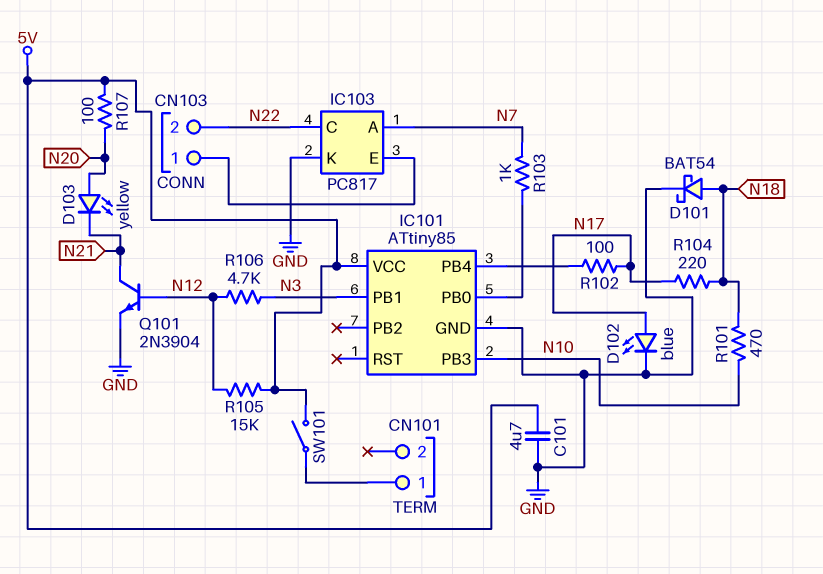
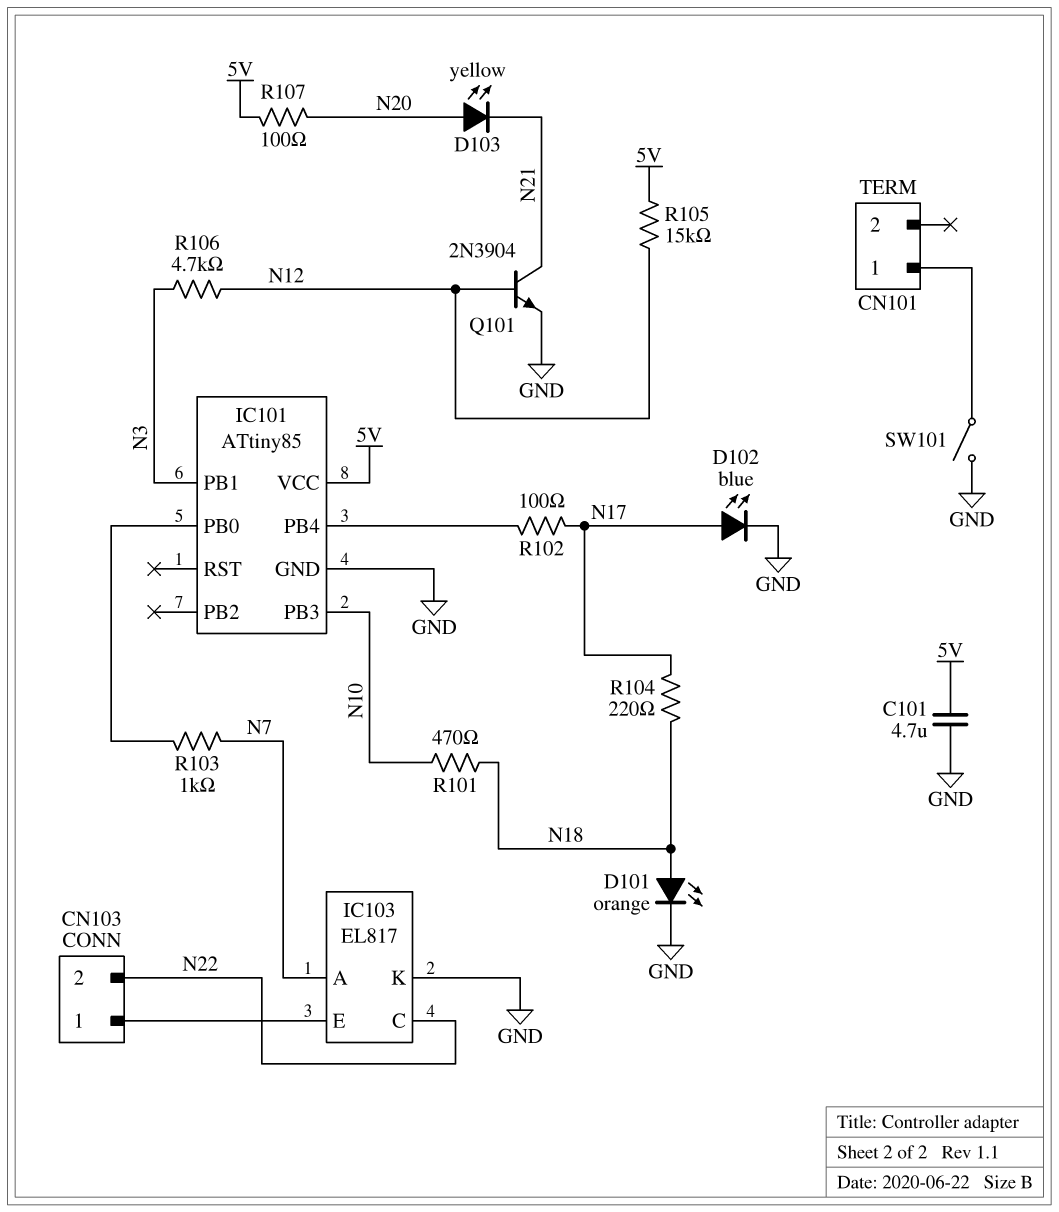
D101: schottky BAT54 (A N18, K GND) -> LED orange (A N18, K GND)
IC103: PC817 -> EL817
SW101: switch (5V, CN101/1) -> switch (CN101/1, GND)

